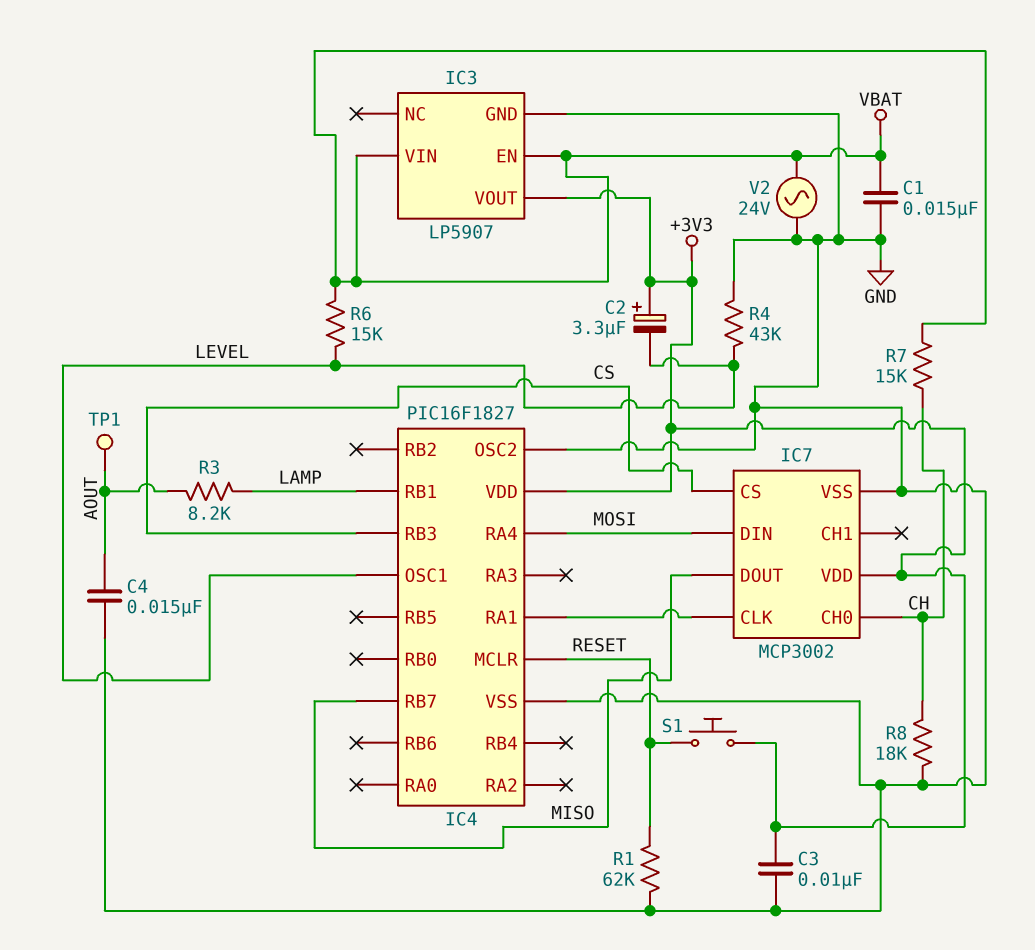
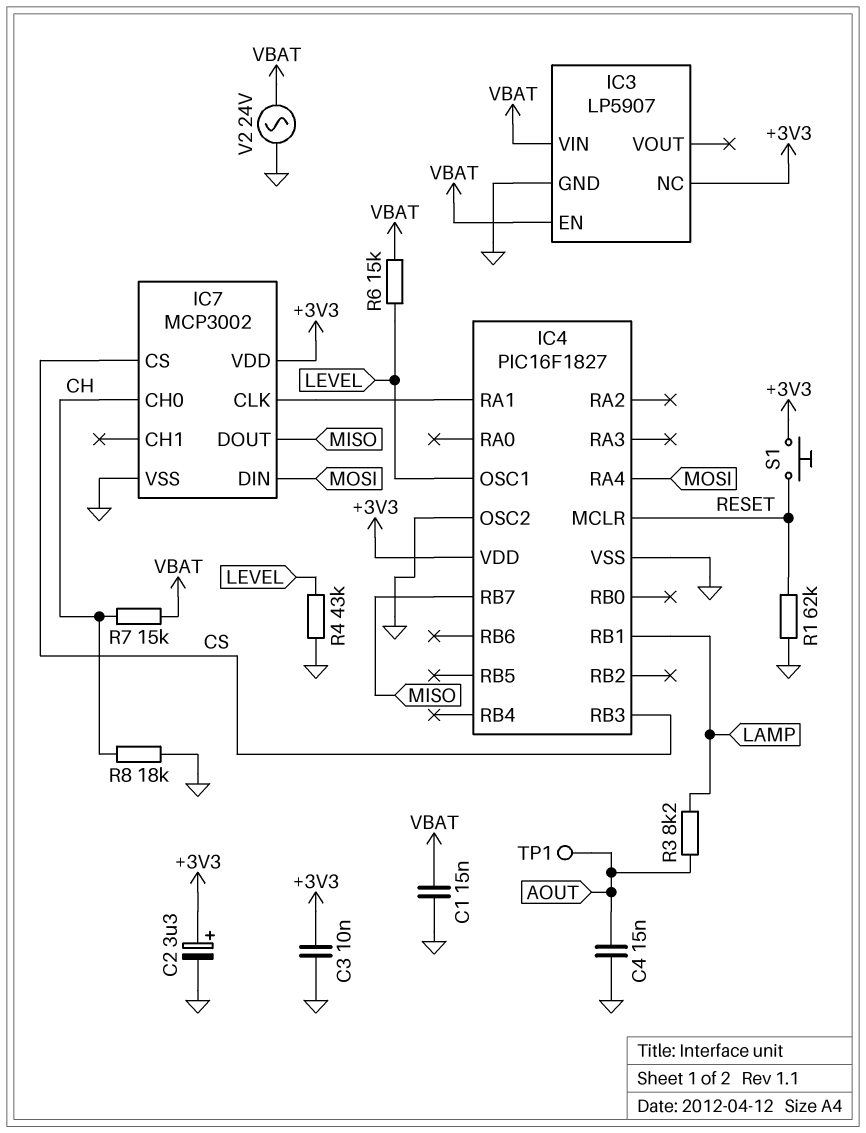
C2: 3.3uF (plus +3V3, minus LEVEL) -> 3.3uF (plus +3V3, minus GND)
IC3 pin NC: none -> +3V3
IC3 pin VOUT: +3V3 -> none

